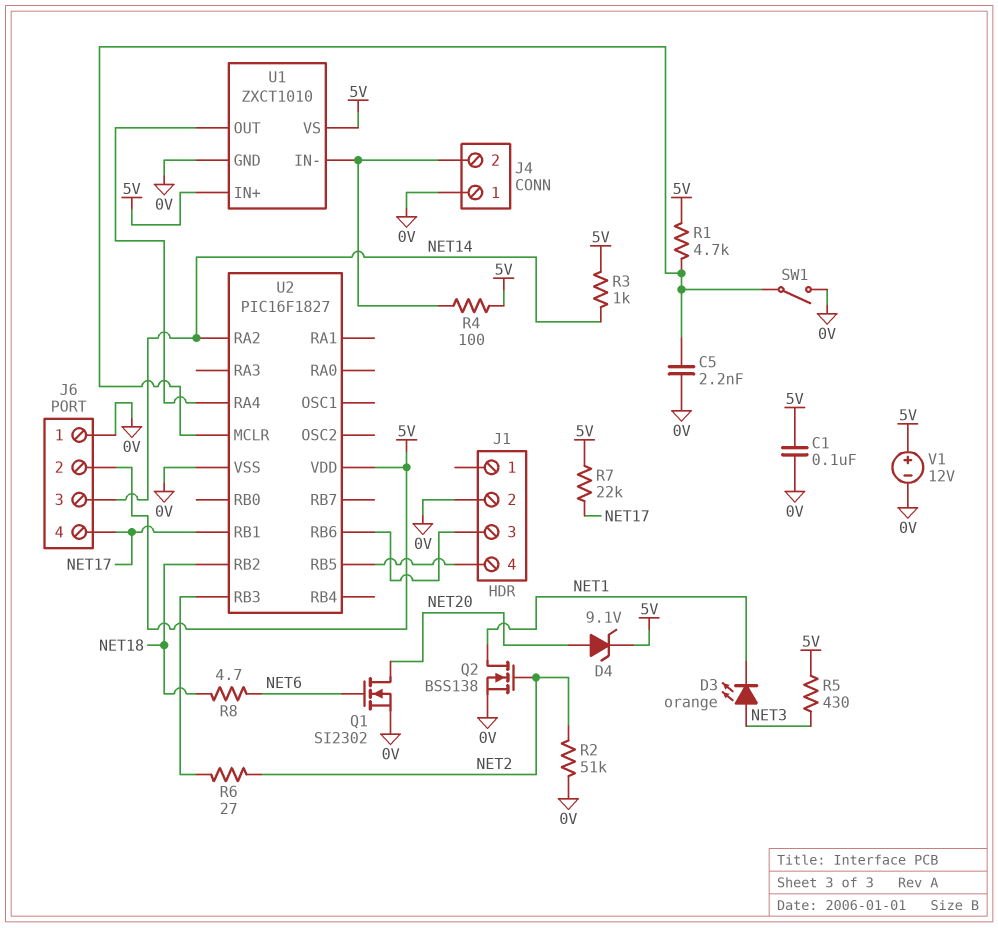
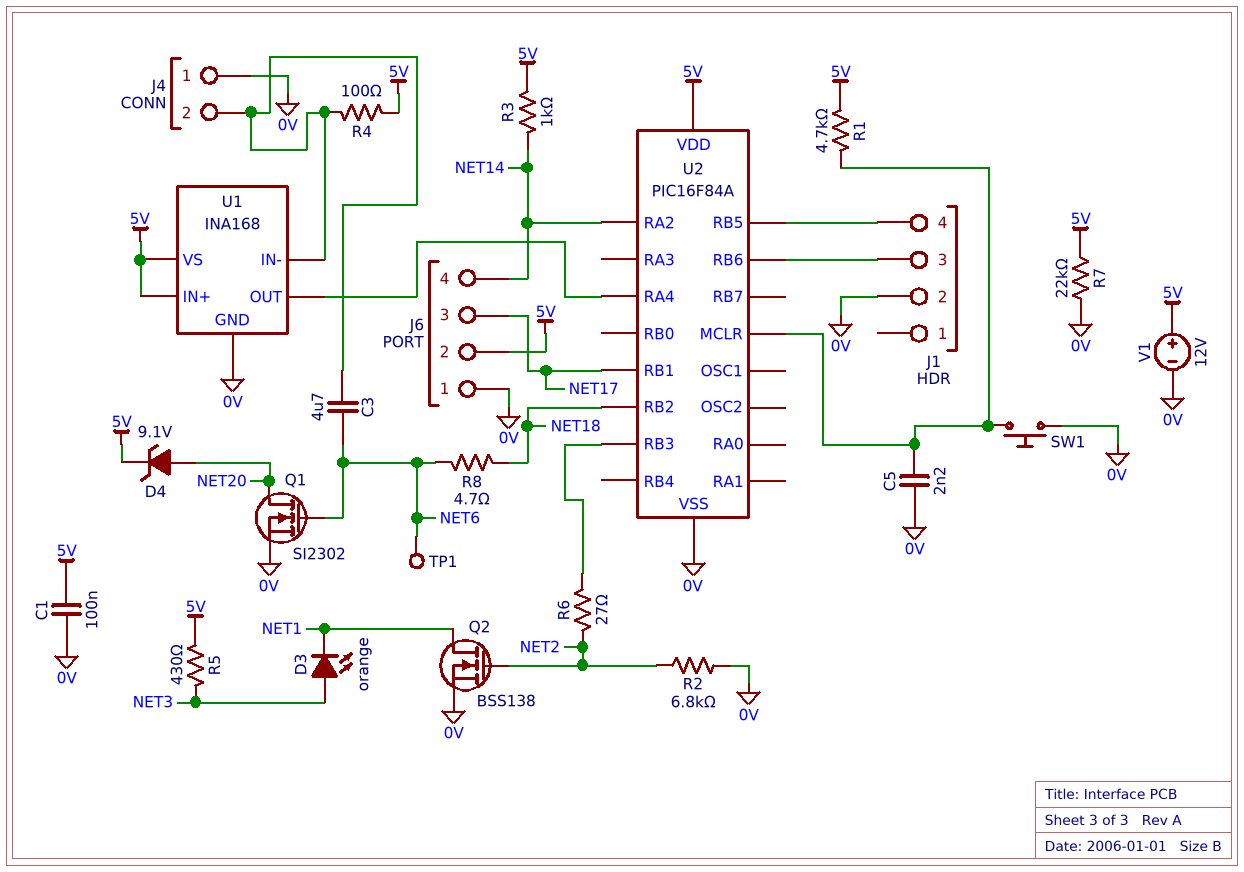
C3: none -> 4.7uF (J4/2, NET6)
J6 pin 3: NET14 -> NET17
J6 pin 4: NET17 -> NET14
R2: 51k (0V, NET2) -> 6.8k (0V, NET2)
R7: 22k (5V, NET17) -> 22k (0V, 5V)
SW1: switch (0V, U2/MCLR) -> button (0V, U2/MCLR)
TP1: none -> test point (NET6)
U1: ZXCT1010 -> INA168
U2: PIC16F1827 -> PIC16F84A

